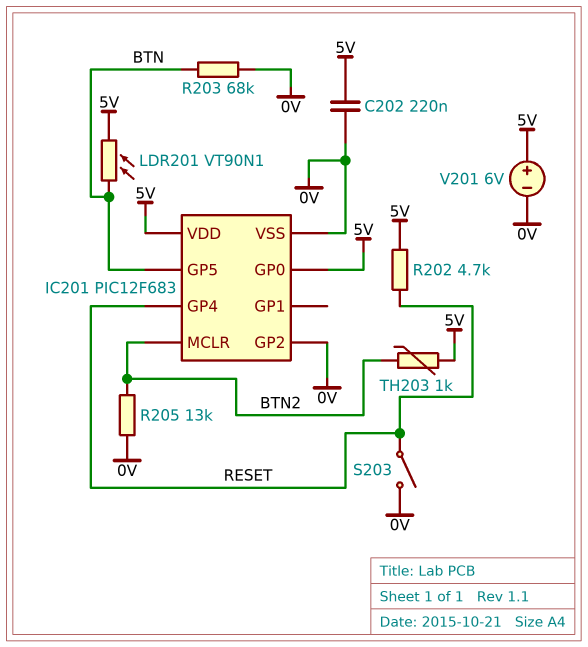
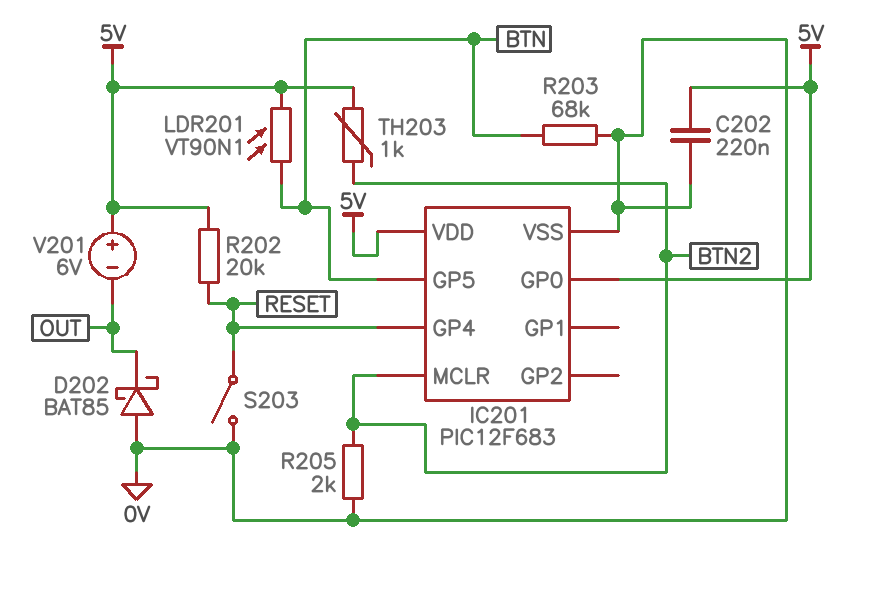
D202: none -> schottky BAT85 (A 0V, K OUT)
IC201 pin GP2: 0V -> none
R202: 4.7k (5V, RESET) -> 20k (5V, RESET)
R205: 13k (0V, BTN2) -> 2k (0V, BTN2)
V201: 6V (plus 5V, minus 0V) -> 6V (plus 5V, minus OUT)

